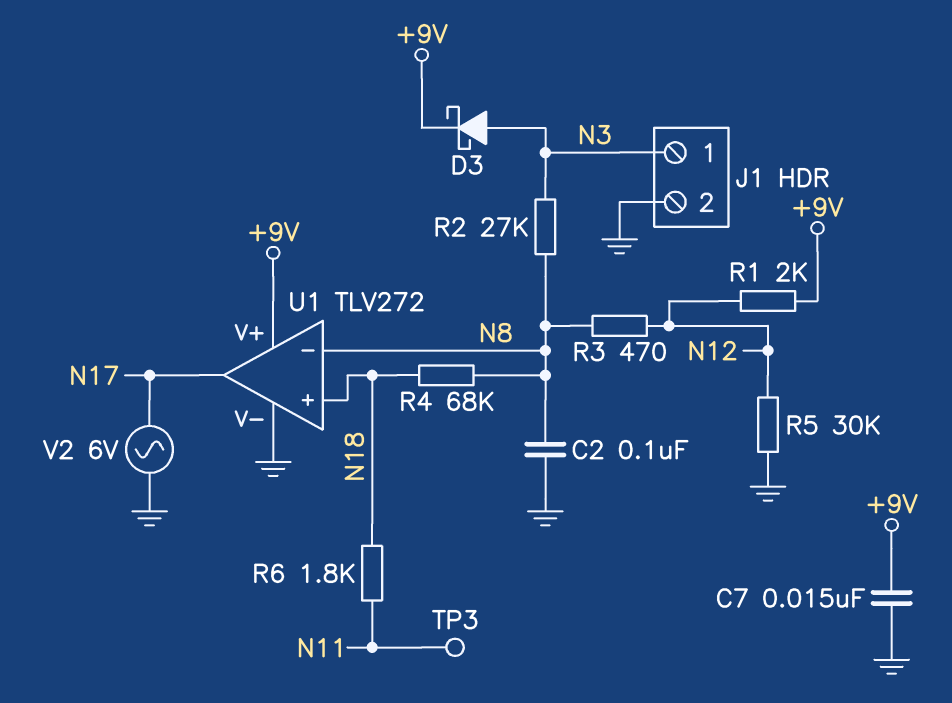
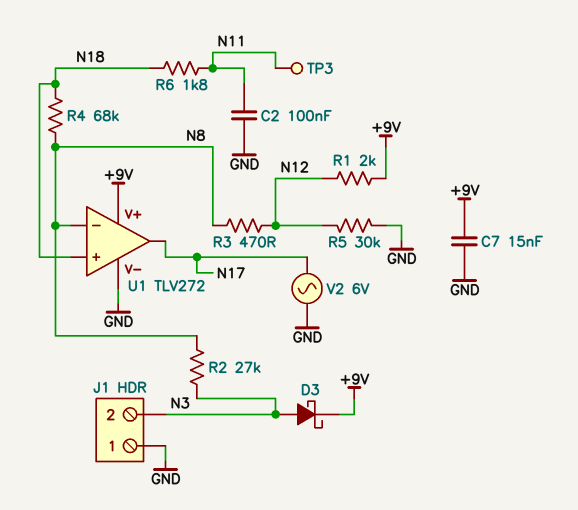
C2: 100nF (GND, N8) -> 100nF (GND, N11)
J1 pin 1: N3 -> GND
J1 pin 2: GND -> N3

